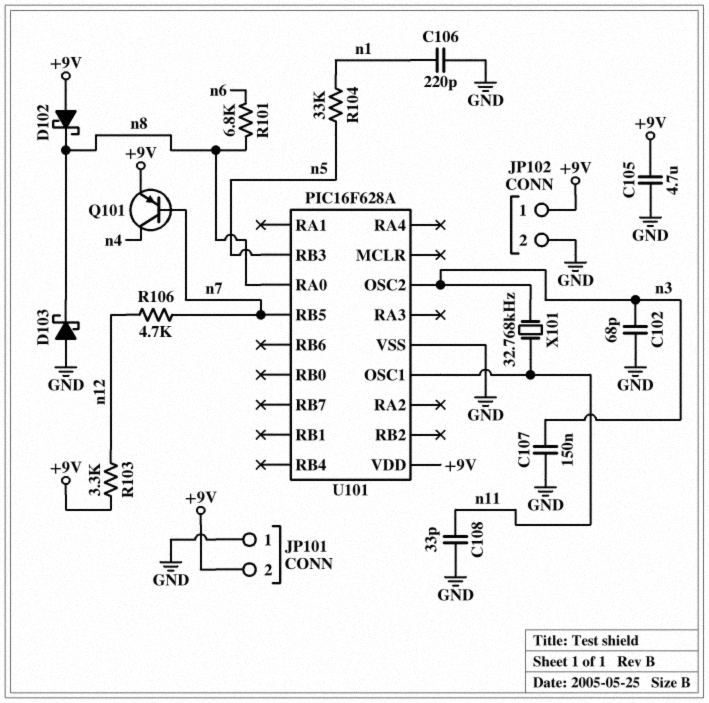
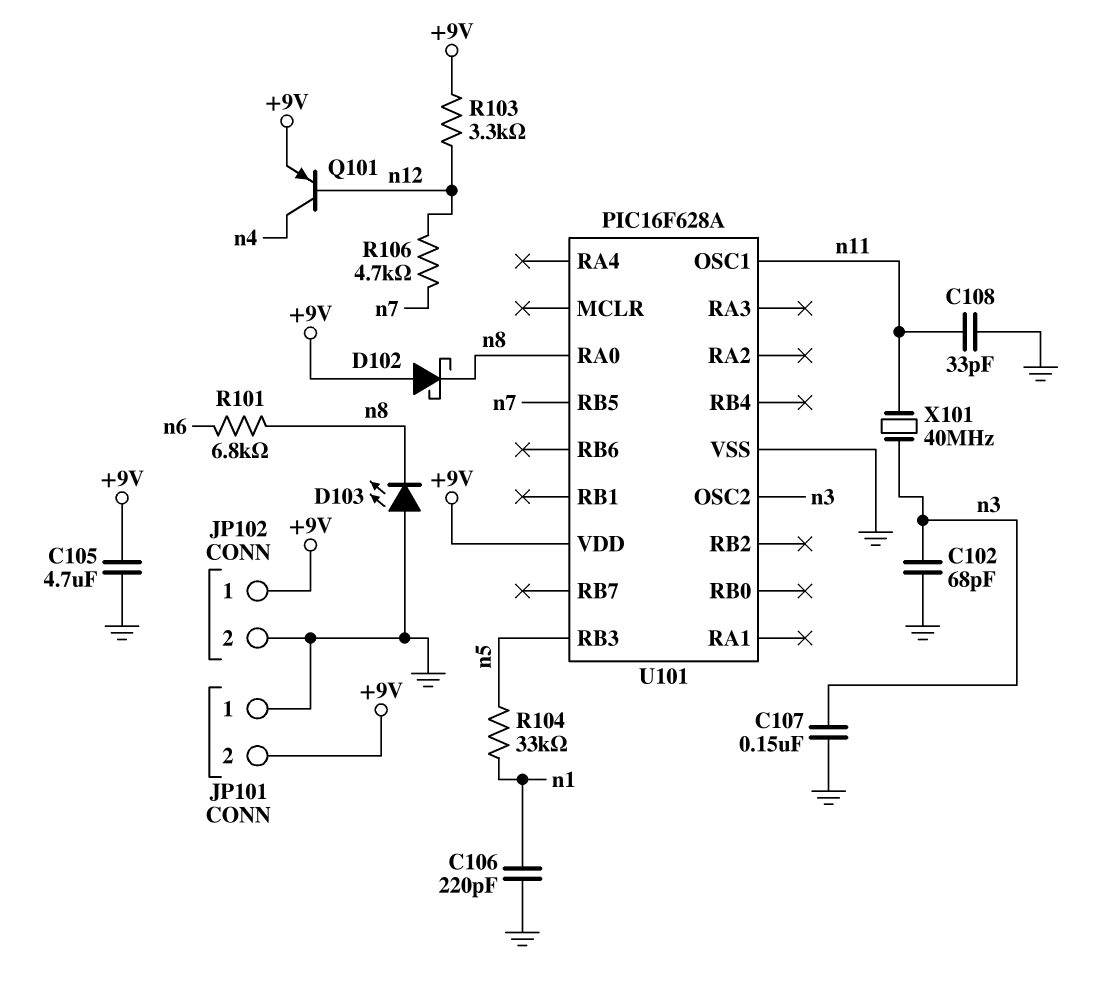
D103: schottky (A GND, K n8) -> LED (A GND, K n8)
Q101: PNP (B n7, C n4, E +9V) -> PNP (B n12, C n4, E +9V)
X101: 32.768kHz (n3, n11) -> 40MHz (n3, n11)

